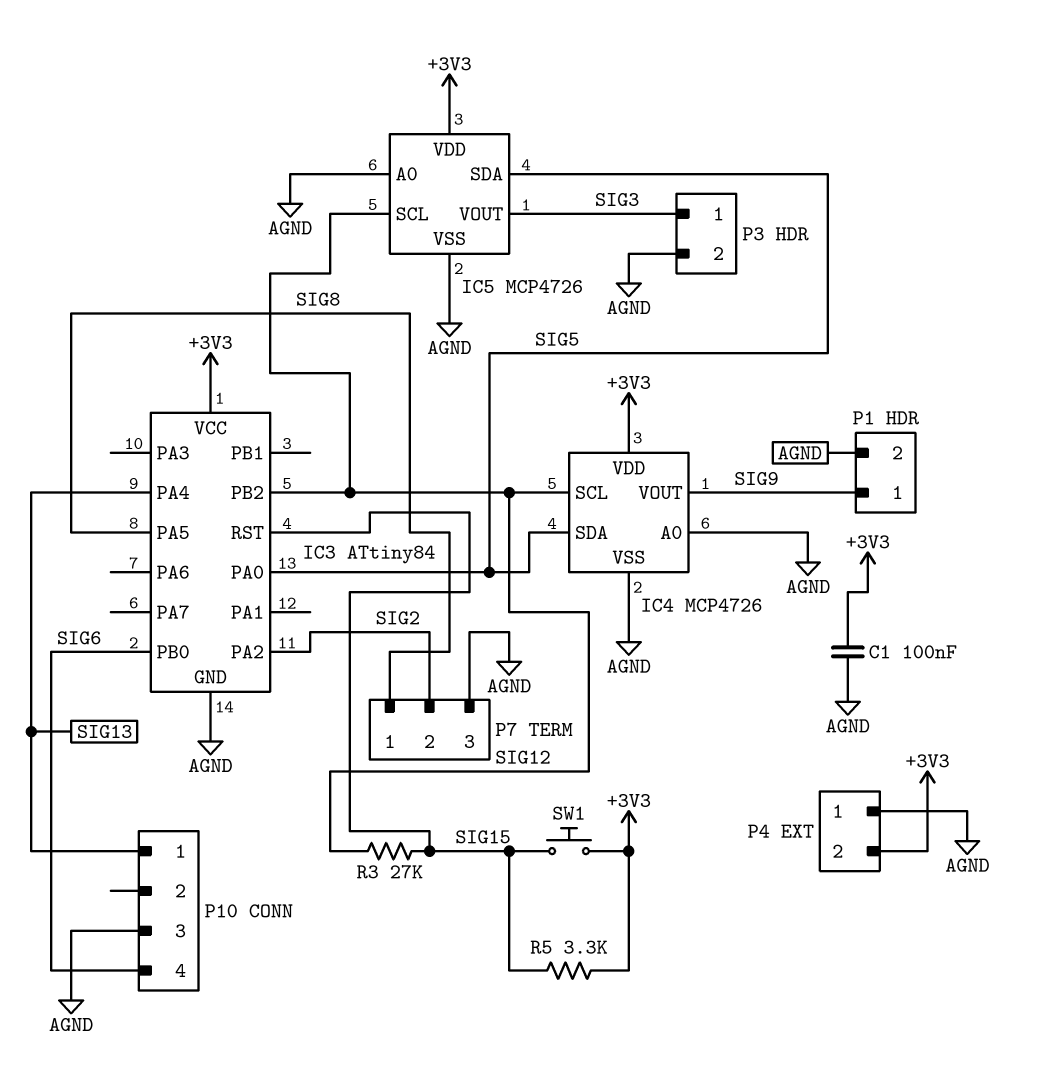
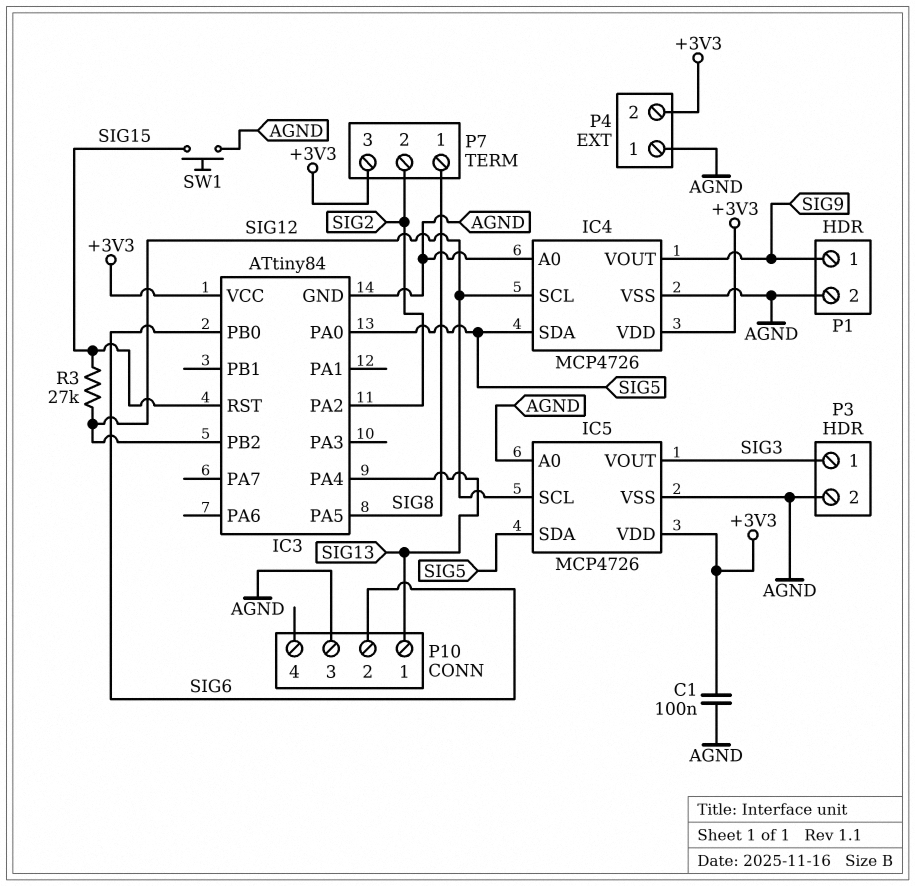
P7 pin 3: AGND -> +3V3
P10 pin 2: none -> SIG6
P10 pin 4: SIG6 -> none
R5: 3.3k (+3V3, SIG15) -> none
SW1: button (+3V3, SIG15) -> button (AGND, SIG15)

